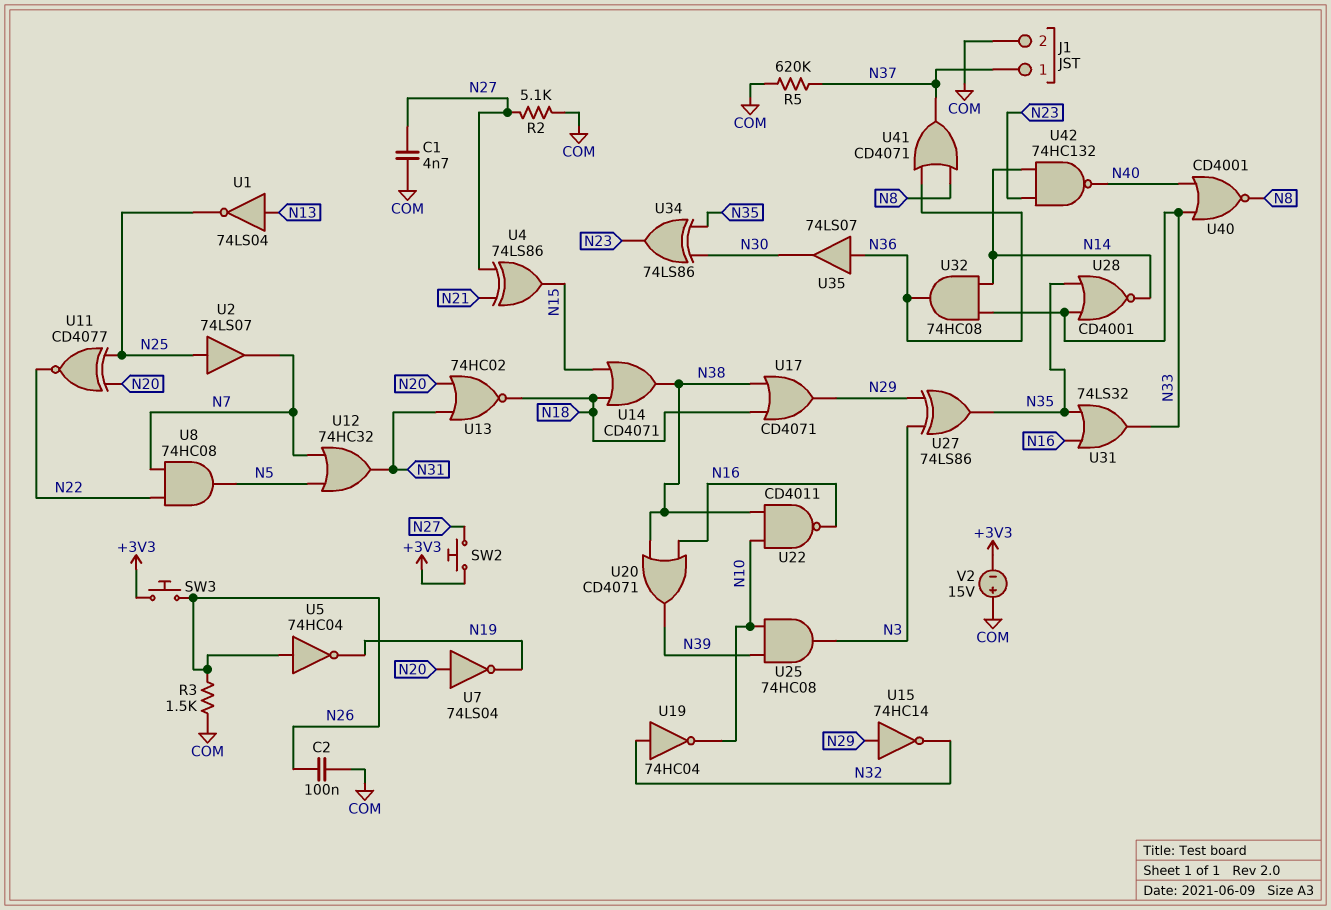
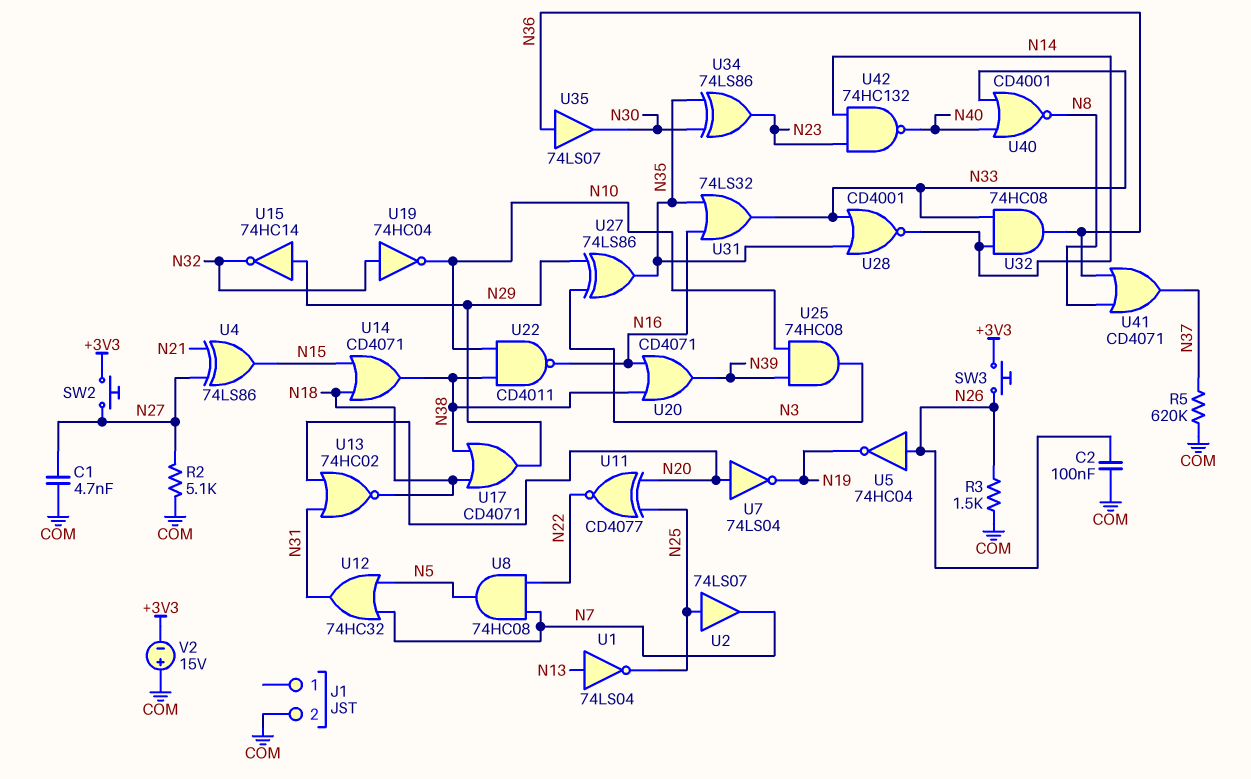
J1 pin 1: N37 -> none

